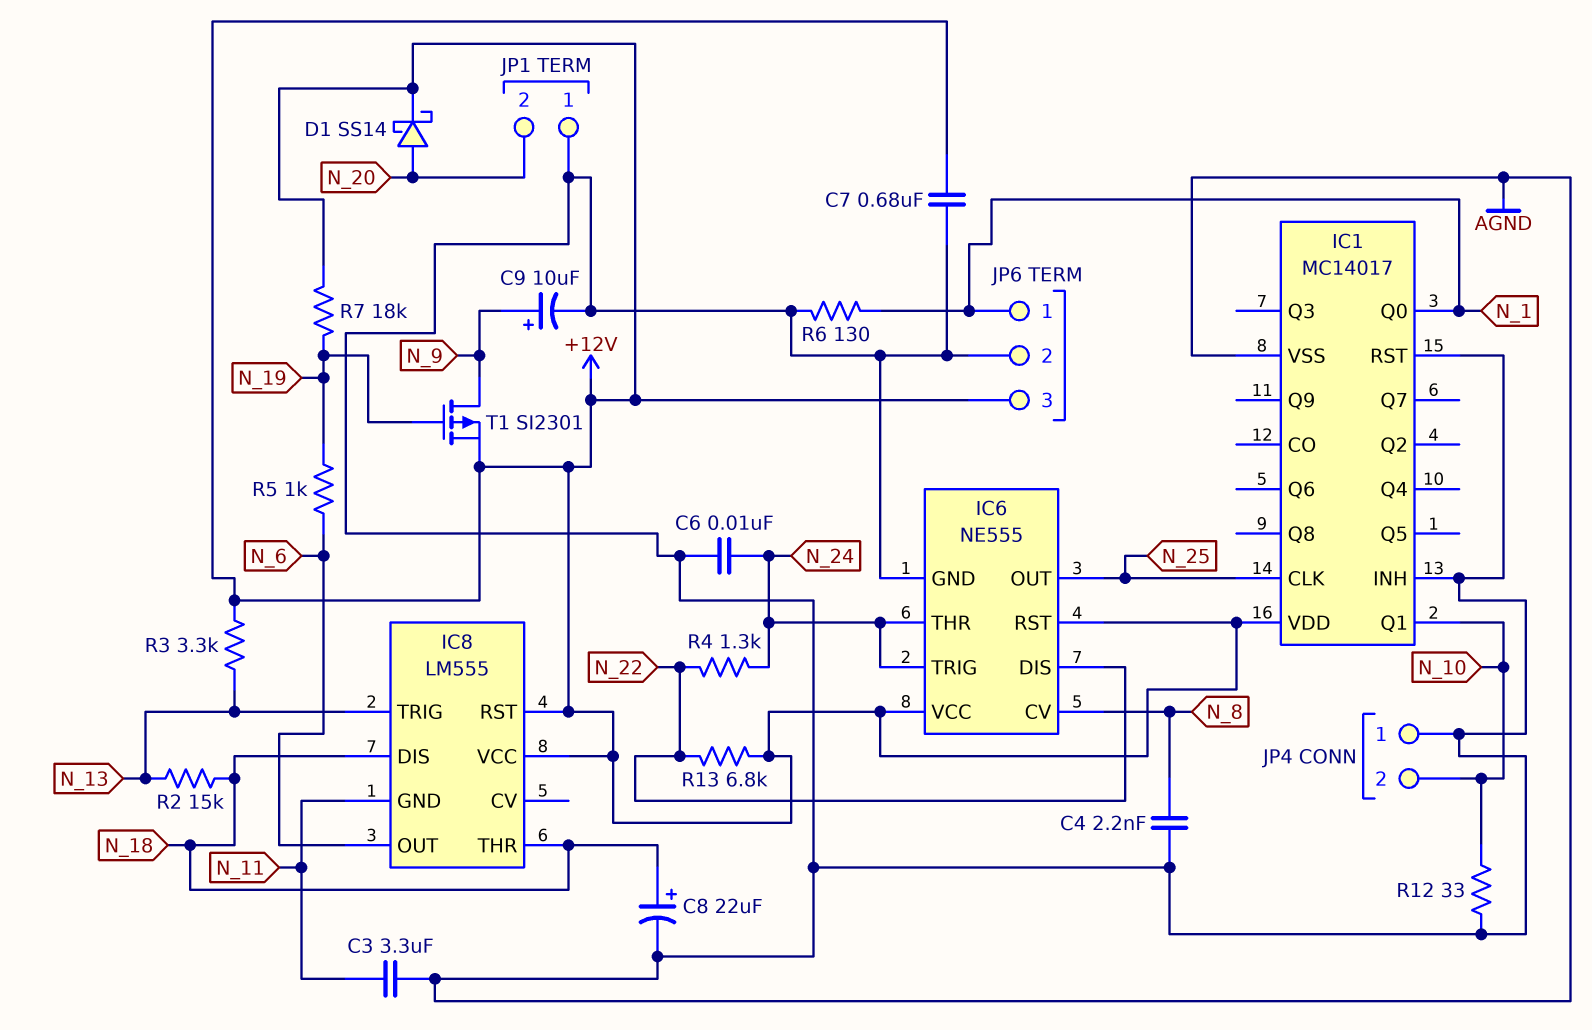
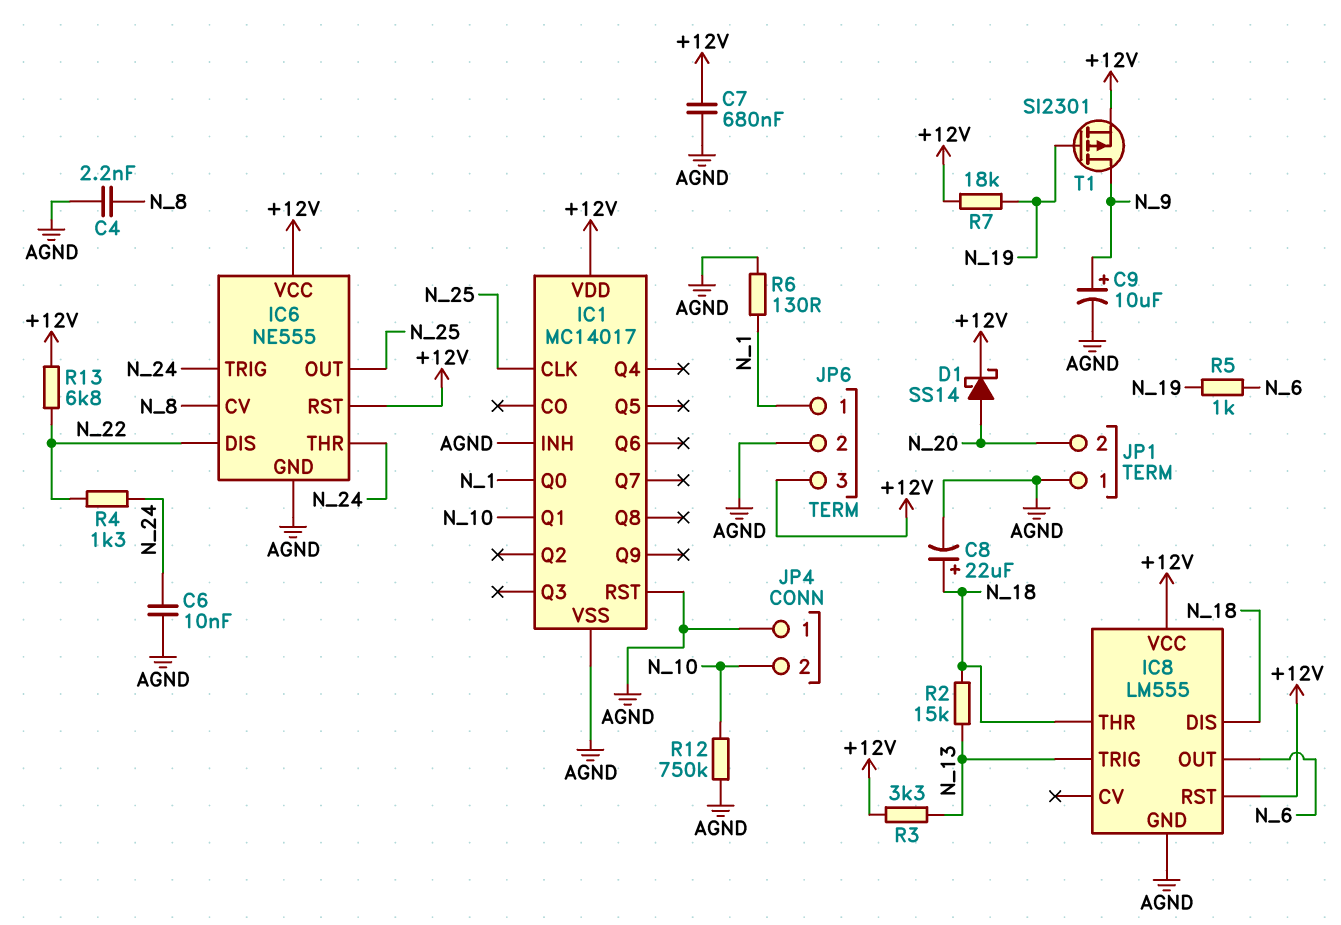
C3: 3.3uF (AGND, N_11) -> none
IC8 pin GND: N_11 -> AGND
R12: 33 (AGND, N_10) -> 750k (AGND, N_10)

